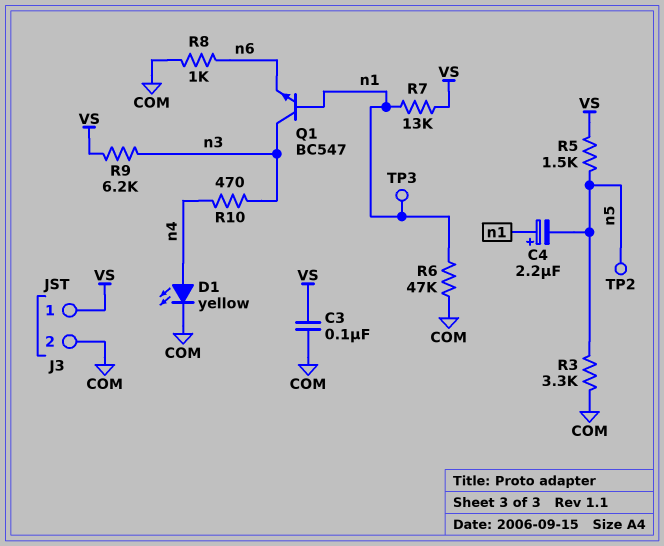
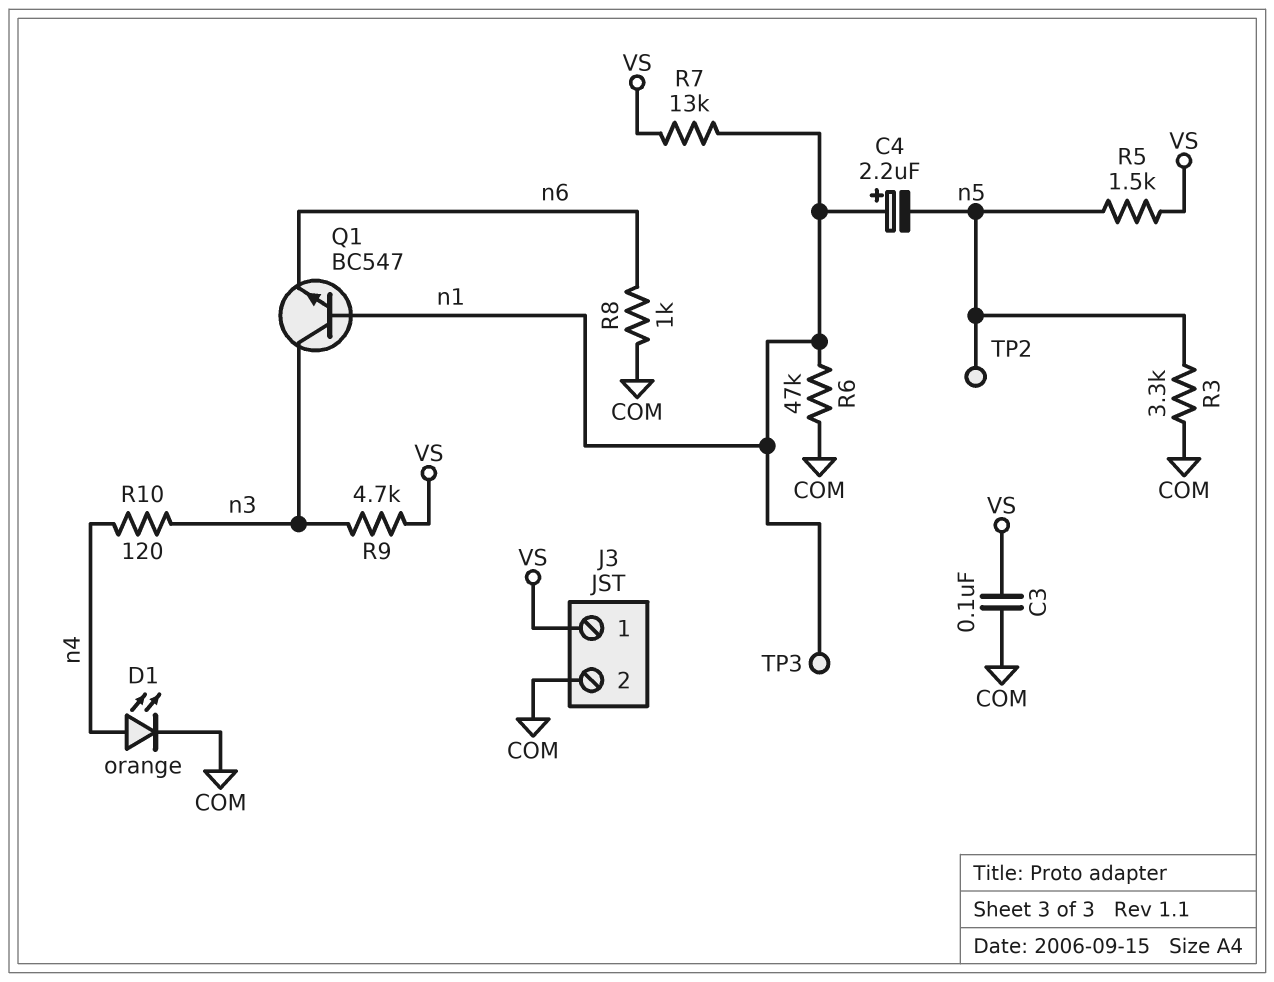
D1: LED yellow (A n4, K COM) -> LED orange (A n4, K COM)
R9: 6.2k (VS, n3) -> 4.7k (VS, n3)
R10: 470 (n3, n4) -> 120 (n3, n4)

